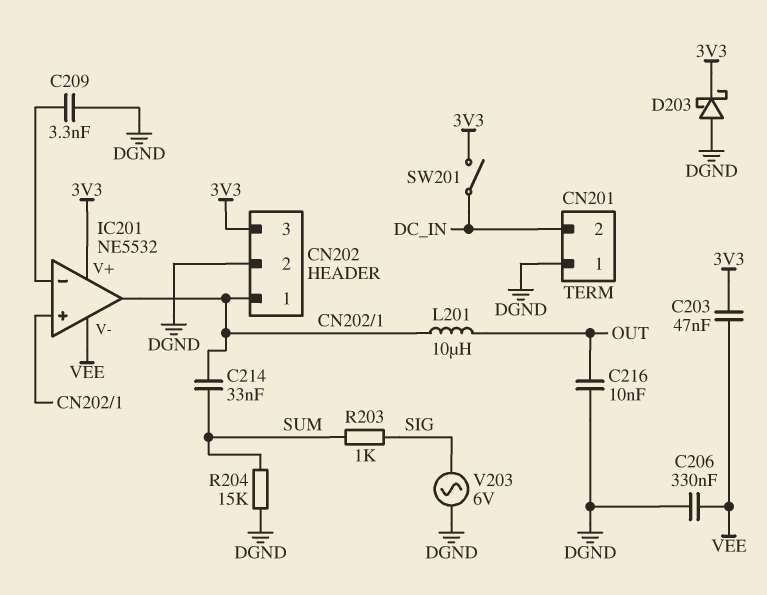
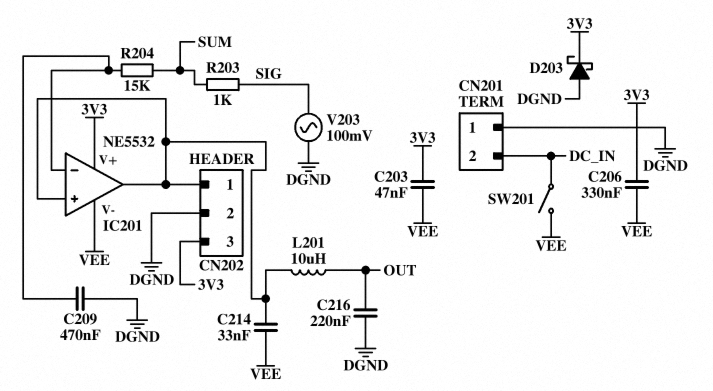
C206: 330nF (DGND, VEE) -> 330nF (3V3, VEE)
C209: 3.3nF (DGND, IC201/in-) -> 470nF (DGND, IC201/in-)
C214: 33nF (CN202/1, SUM) -> 33nF (CN202/1, VEE)
C216: 10nF (DGND, OUT) -> 220nF (DGND, OUT)
R204: 15k (DGND, SUM) -> 15k (IC201/in-, SUM)
SW201: switch (3V3, DC_IN) -> switch (DC_IN, VEE)
V203: AC 6V (DGND, SIG) -> AC 100mV (DGND, SIG)

